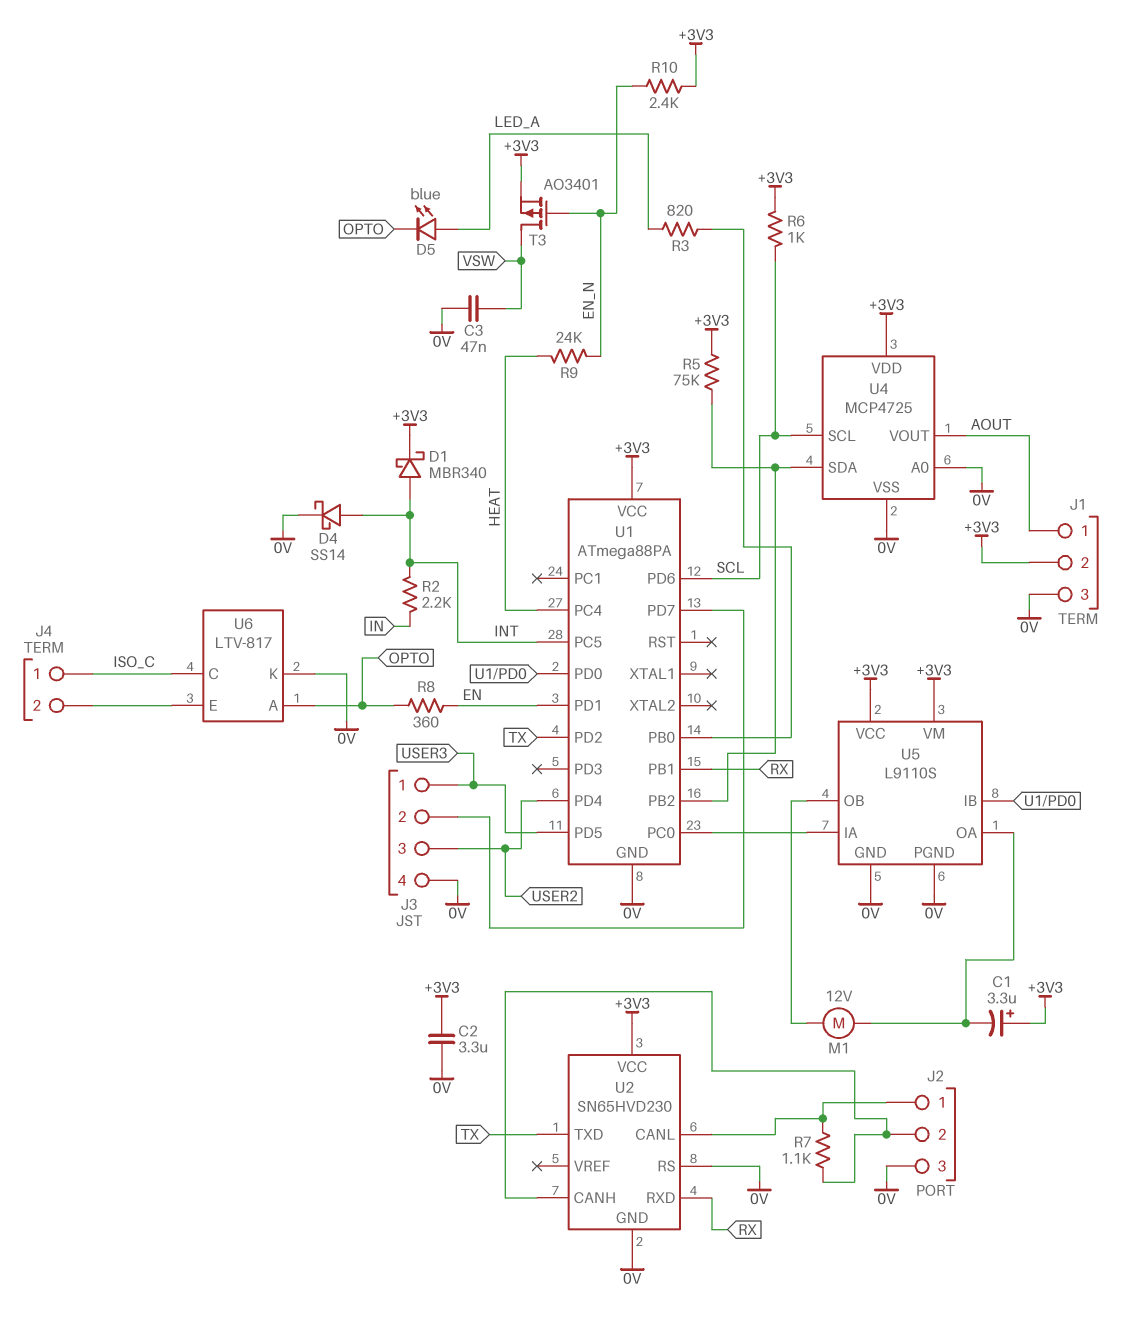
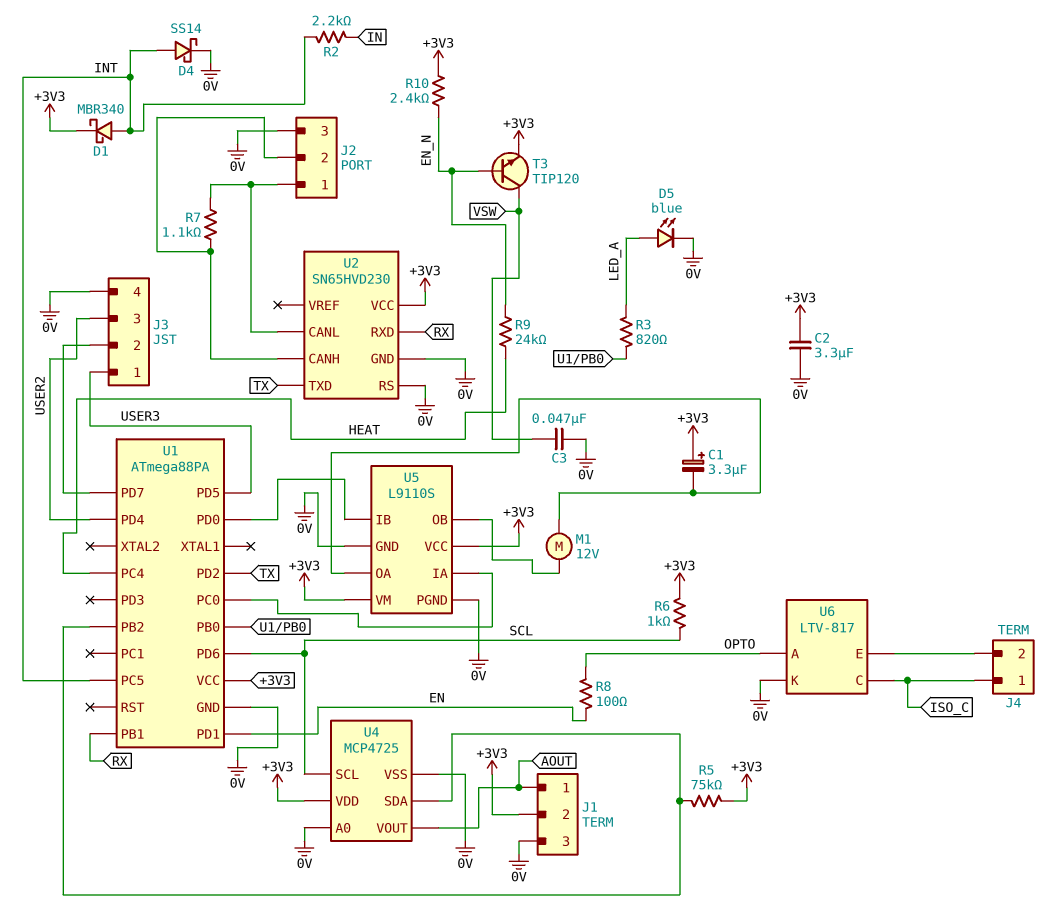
D5: LED blue (A LED_A, K OPTO) -> LED blue (A LED_A, K 0V)
R8: 360 (EN, OPTO) -> 100 (EN, OPTO)
T3: PMOS AO3401 (G EN_N, D VSW, S +3V3) -> NPN TIP120 (B EN_N, C VSW, E +3V3)

